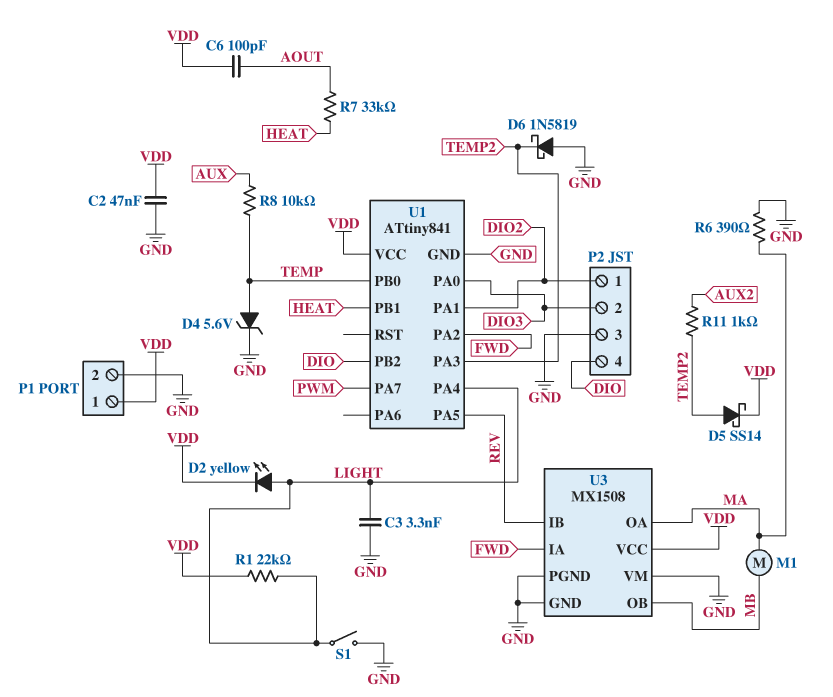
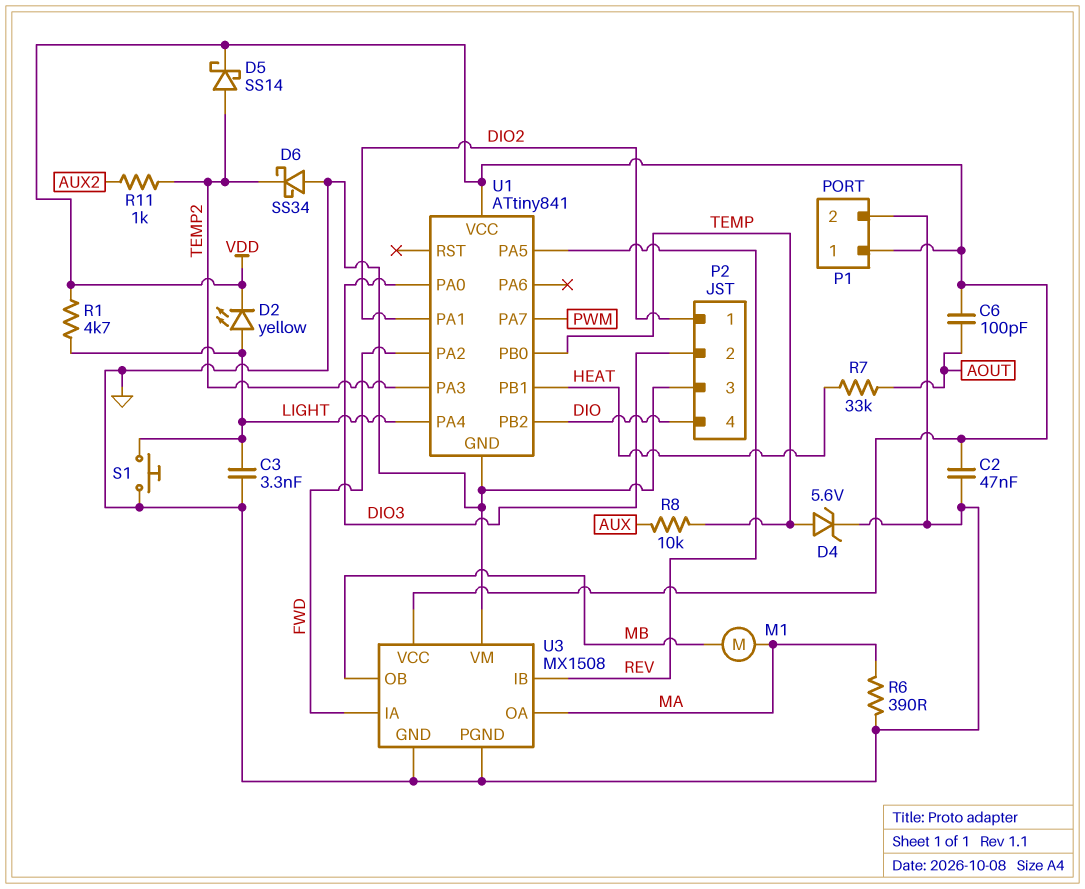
D6: schottky 1N5819 (A GND, K TEMP2) -> schottky SS34 (A GND, K TEMP2)
R1: 22k (LIGHT, VDD) -> 4.7k (LIGHT, VDD)
S1: switch (GND, LIGHT) -> button (GND, LIGHT)

